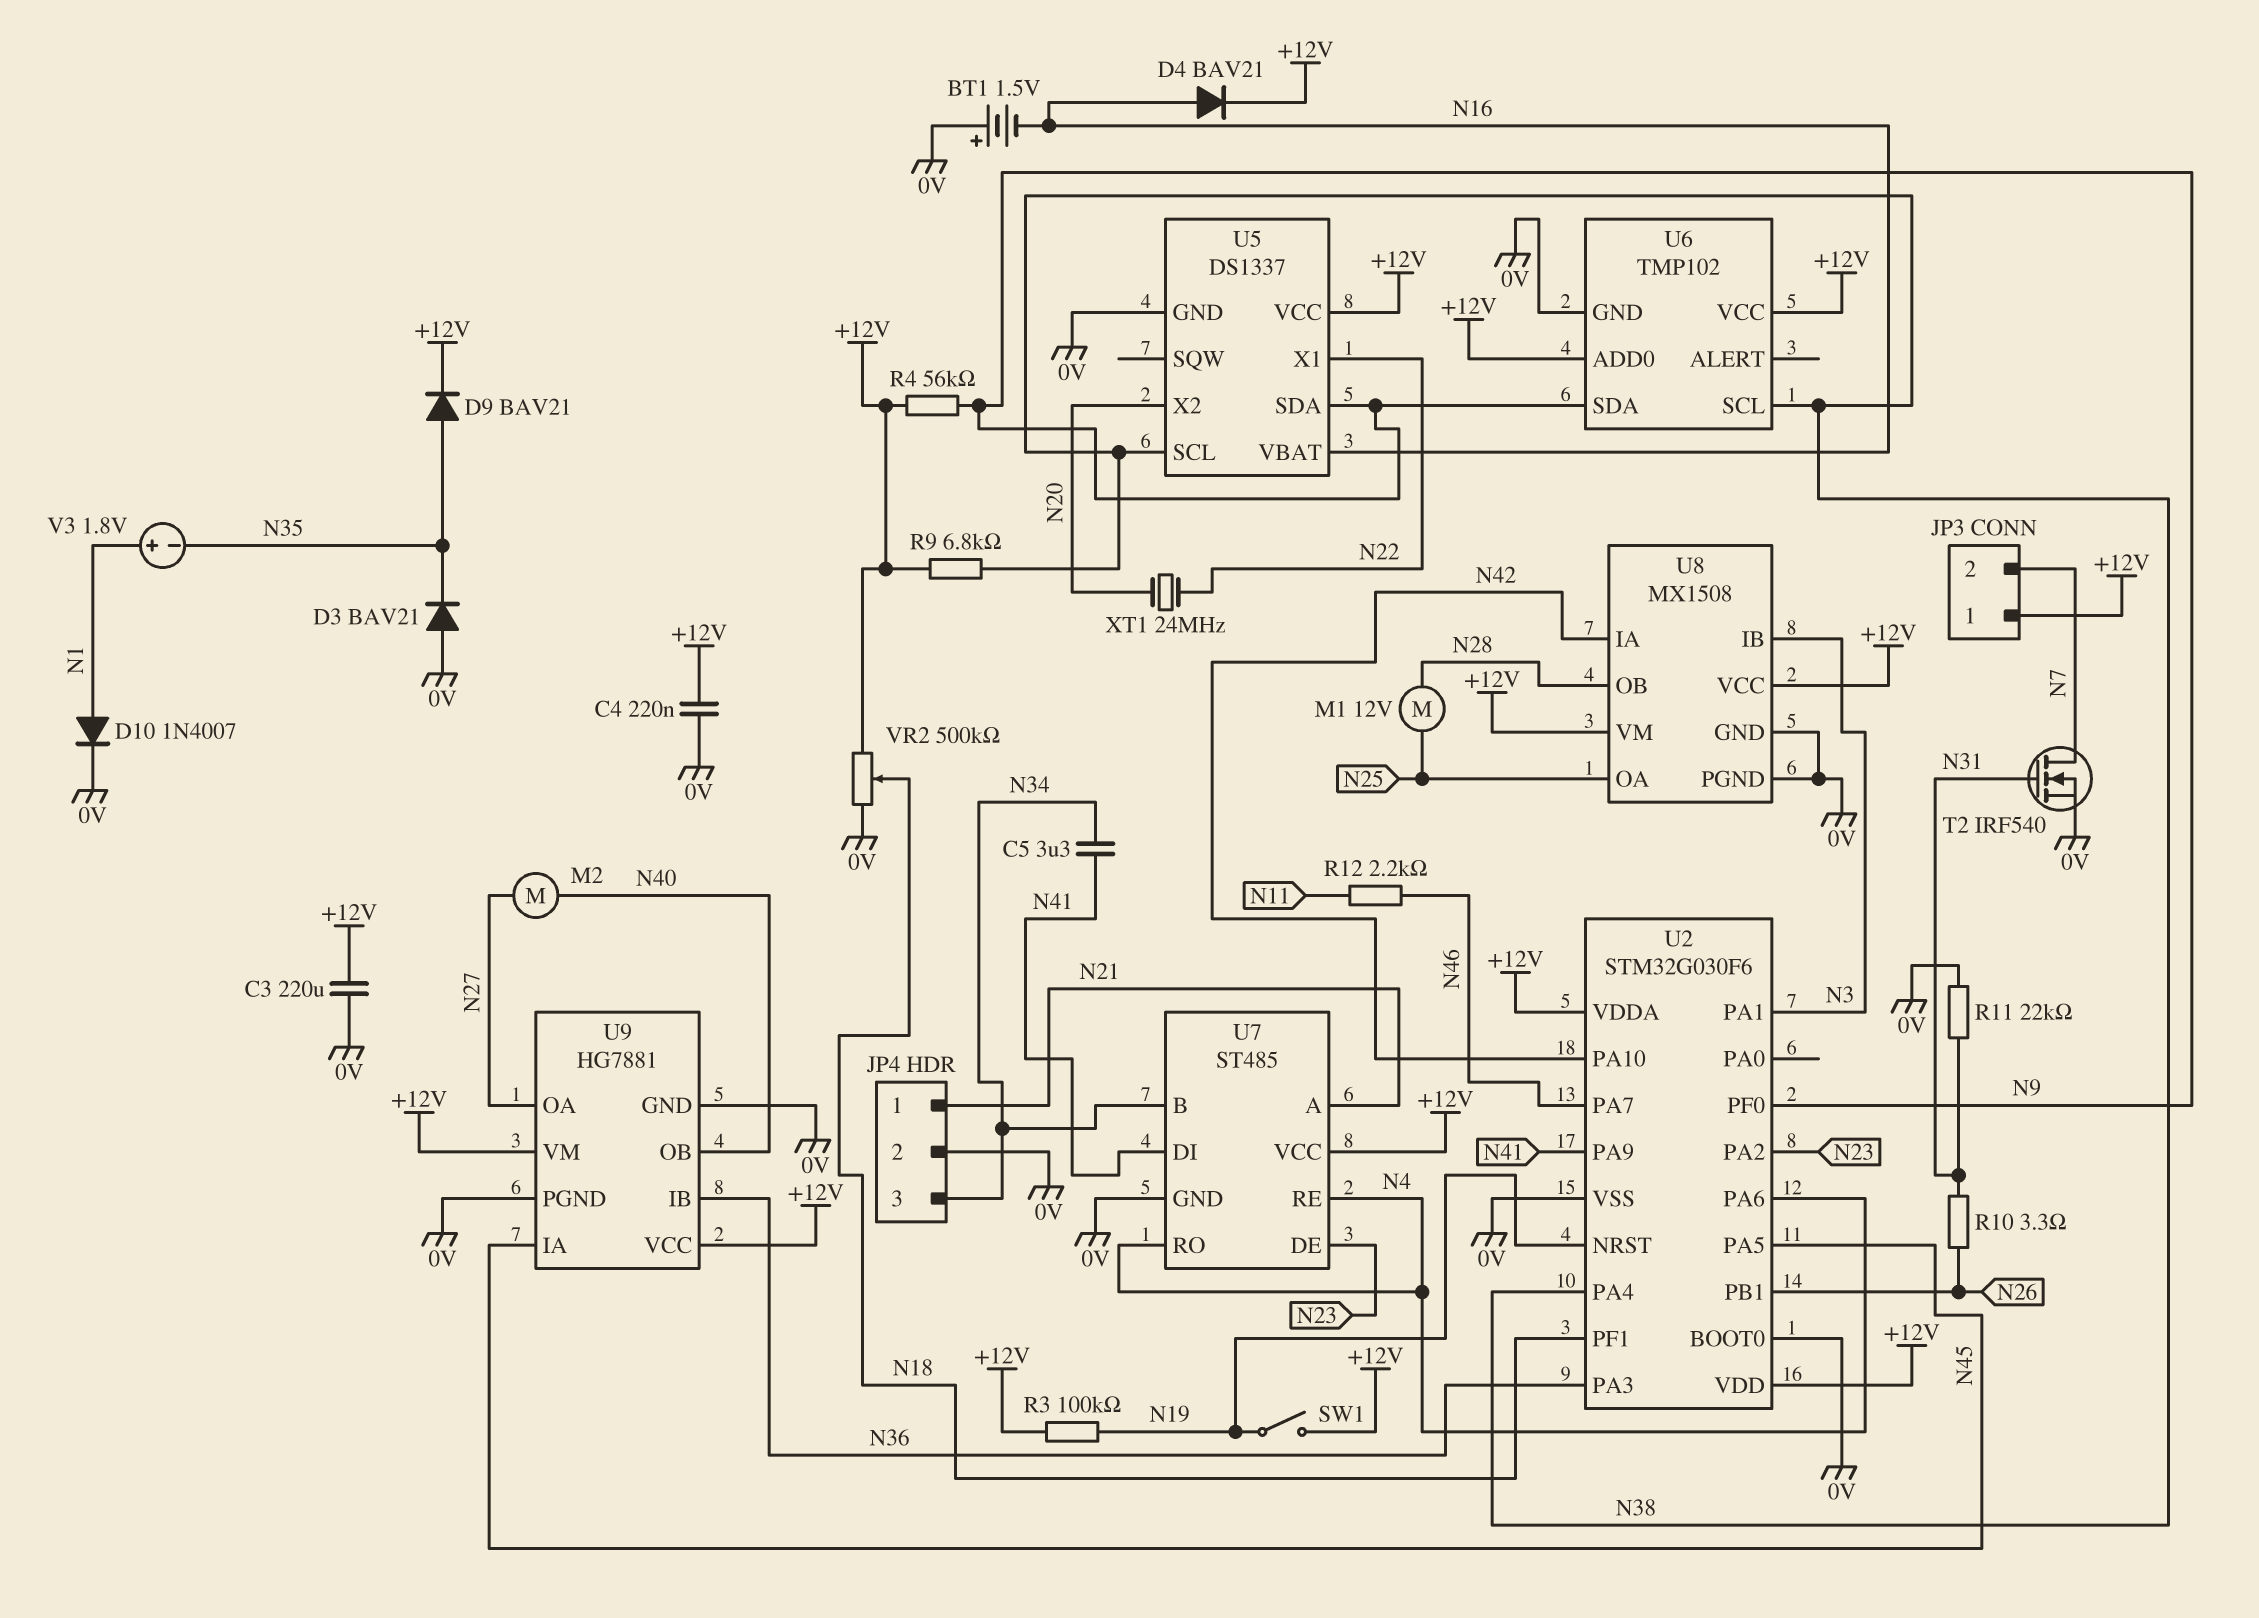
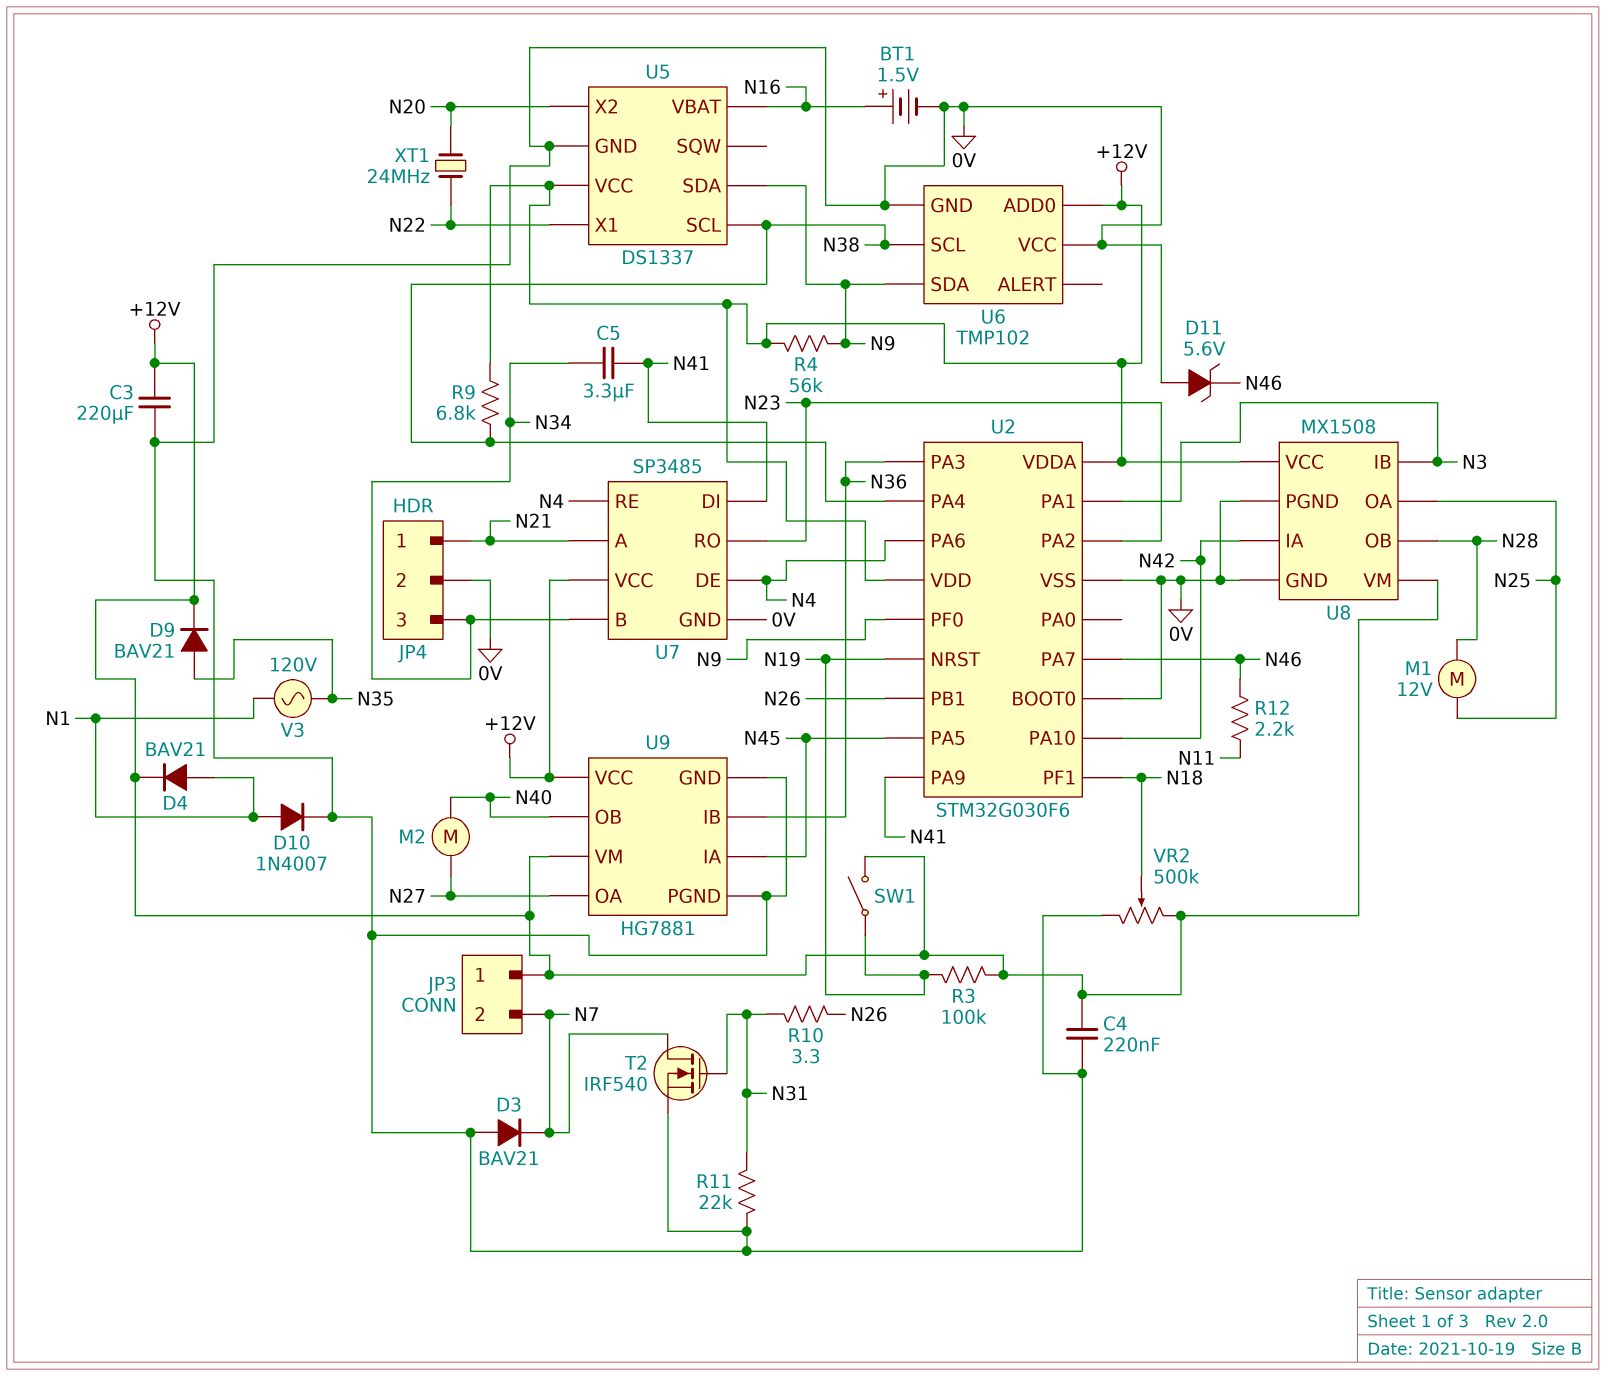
BT1: 1.5V (plus 0V, minus N16) -> 1.5V (plus N16, minus 0V)
D3: diode BAV21 (A 0V, K N35) -> diode BAV21 (A 0V, K N7)
D4: diode BAV21 (A N16, K +12V) -> diode BAV21 (A N1, K +12V)
D11: none -> zener 5.6V (A 0V, K N46)
U6 pin VCC: +12V -> 0V
U7: ST485 -> SP3485
U7 pin DE: N23 -> N4
U7 pin RO: N4 -> N23
V3: 1.8V (plus N1, minus N35) -> AC 120V (N1, N35)

